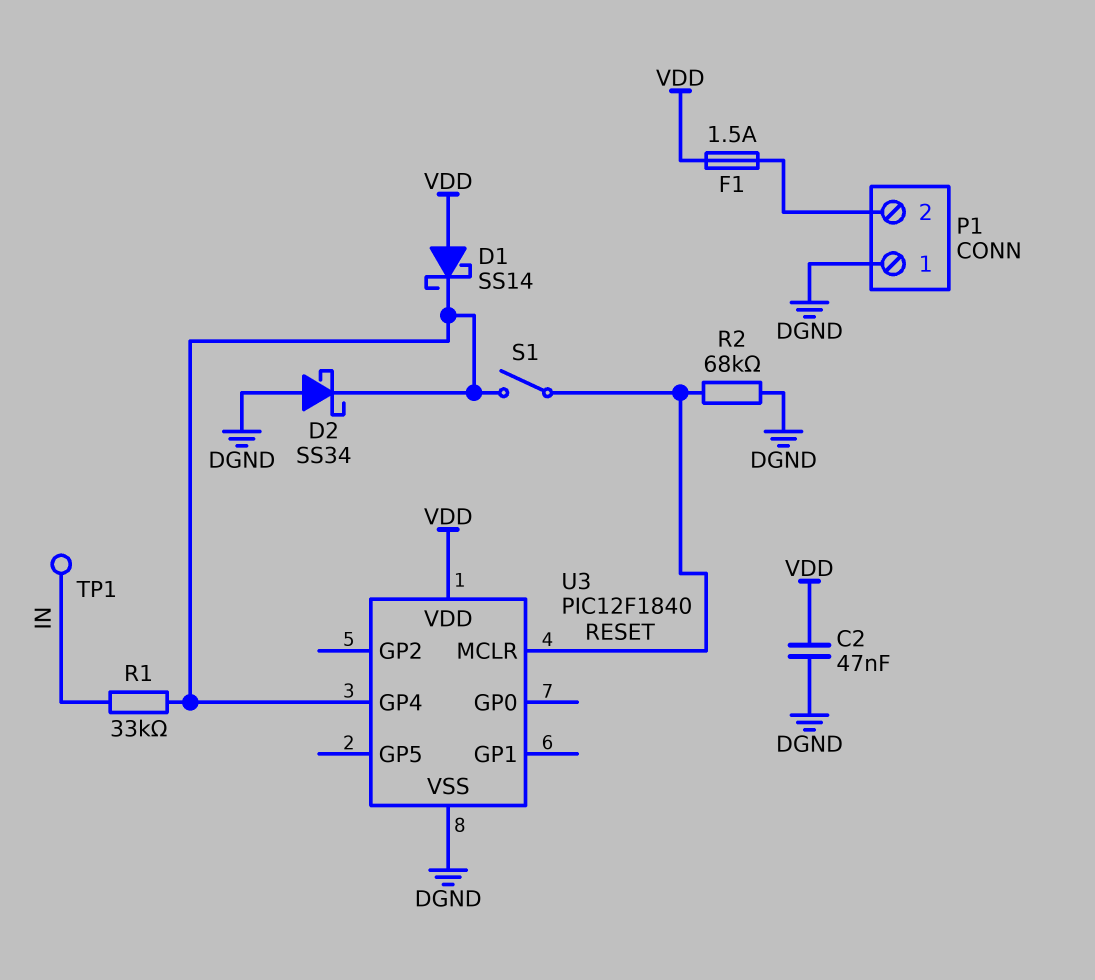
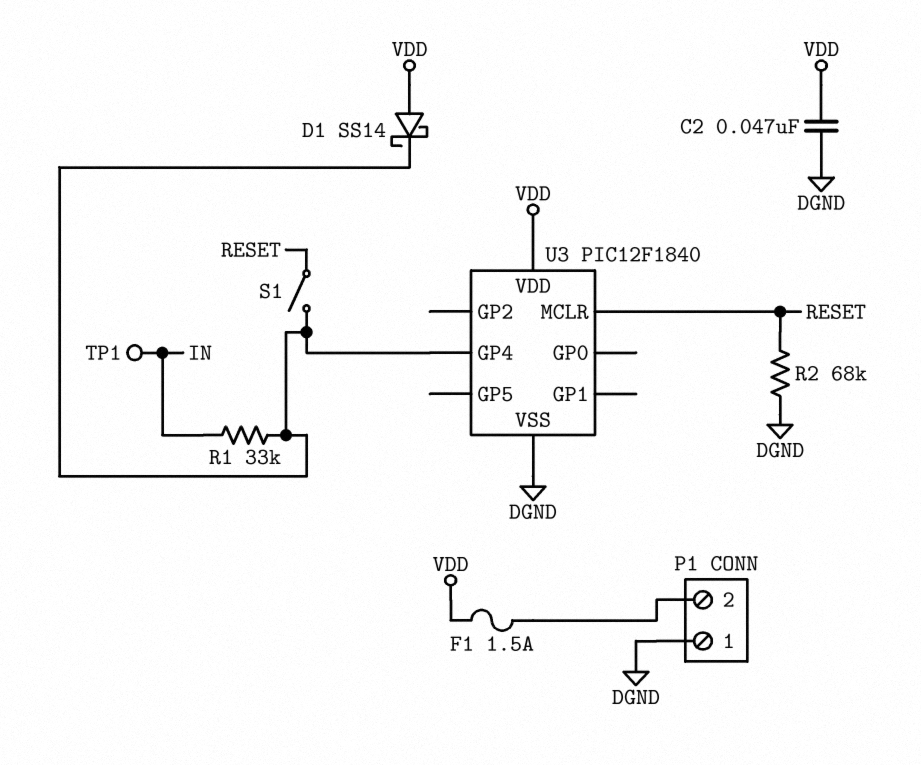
D2: schottky SS34 (A DGND, K U3/GP4) -> none

